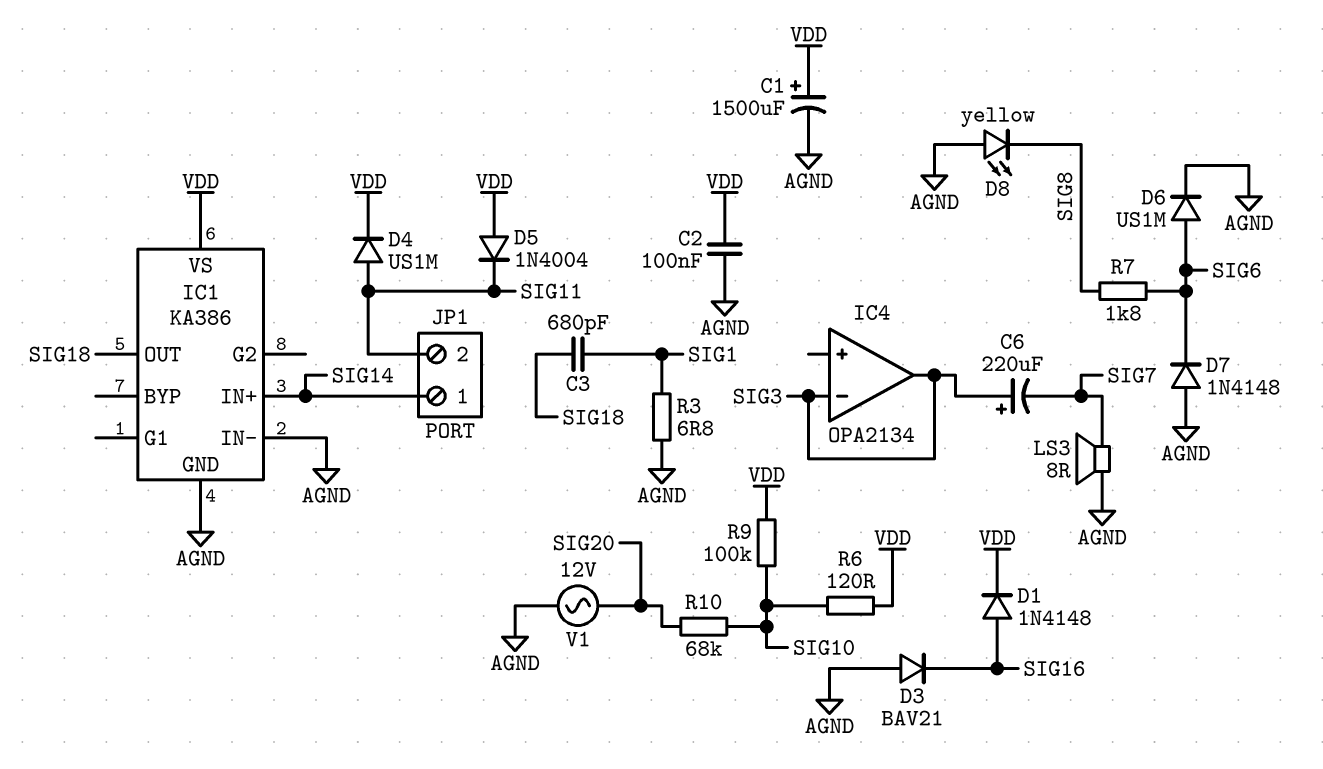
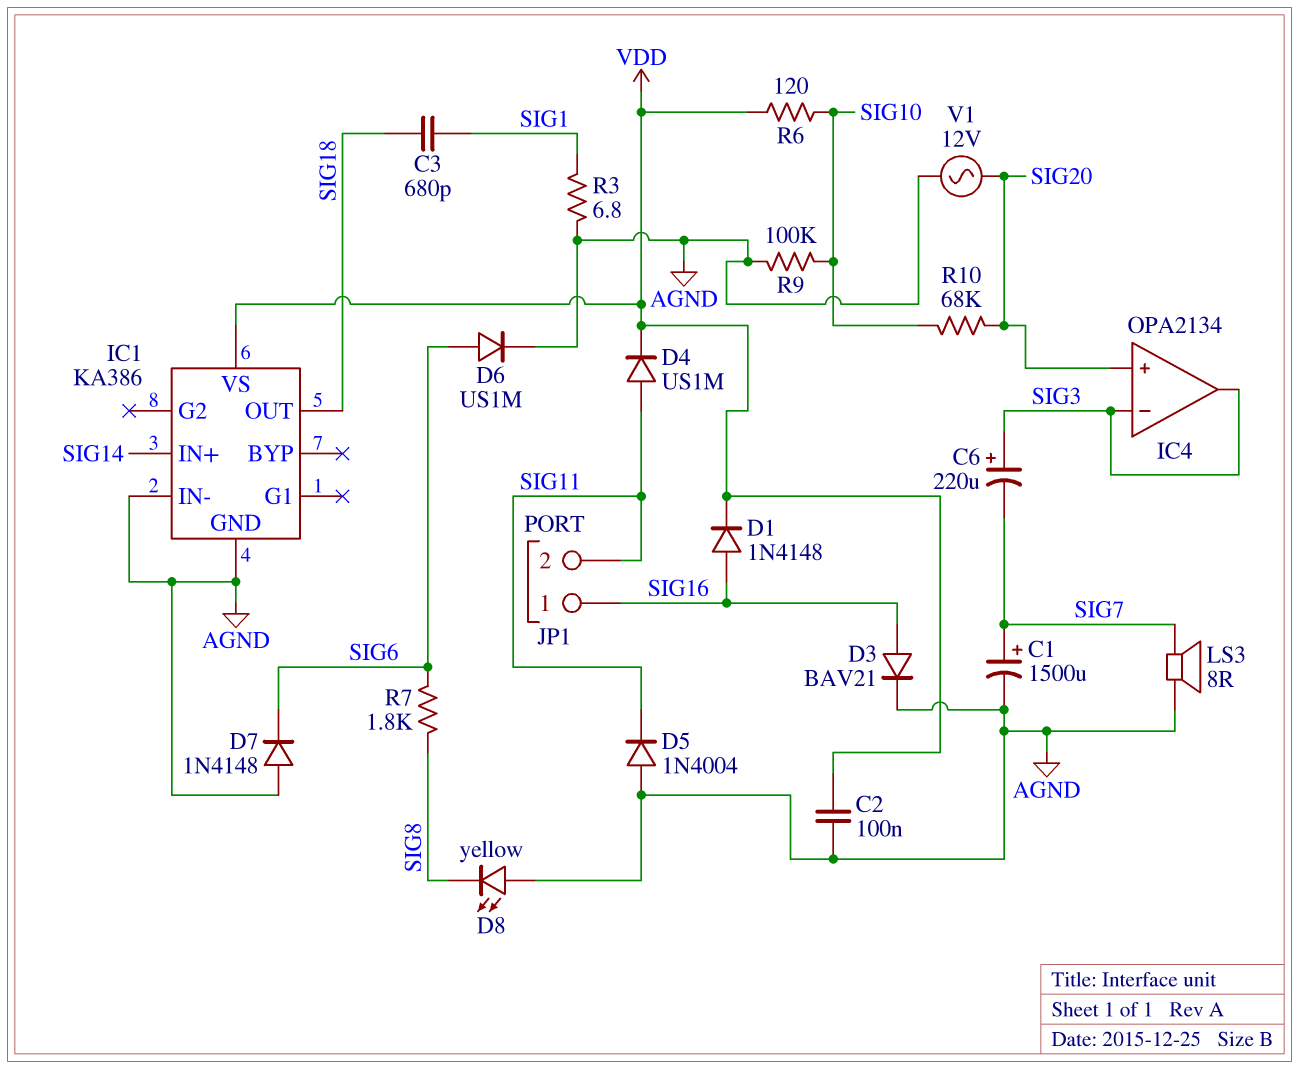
C1: 1500uF (plus VDD, minus AGND) -> 1500uF (plus SIG7, minus AGND)
D3: diode BAV21 (A AGND, K SIG16) -> diode BAV21 (A SIG16, K AGND)
D5: diode 1N4004 (A VDD, K SIG11) -> diode 1N4004 (A AGND, K SIG11)
IC4 pin in+: none -> SIG20
JP1 pin 1: SIG14 -> SIG16
R9: 100k (SIG10, VDD) -> 100k (AGND, SIG10)

